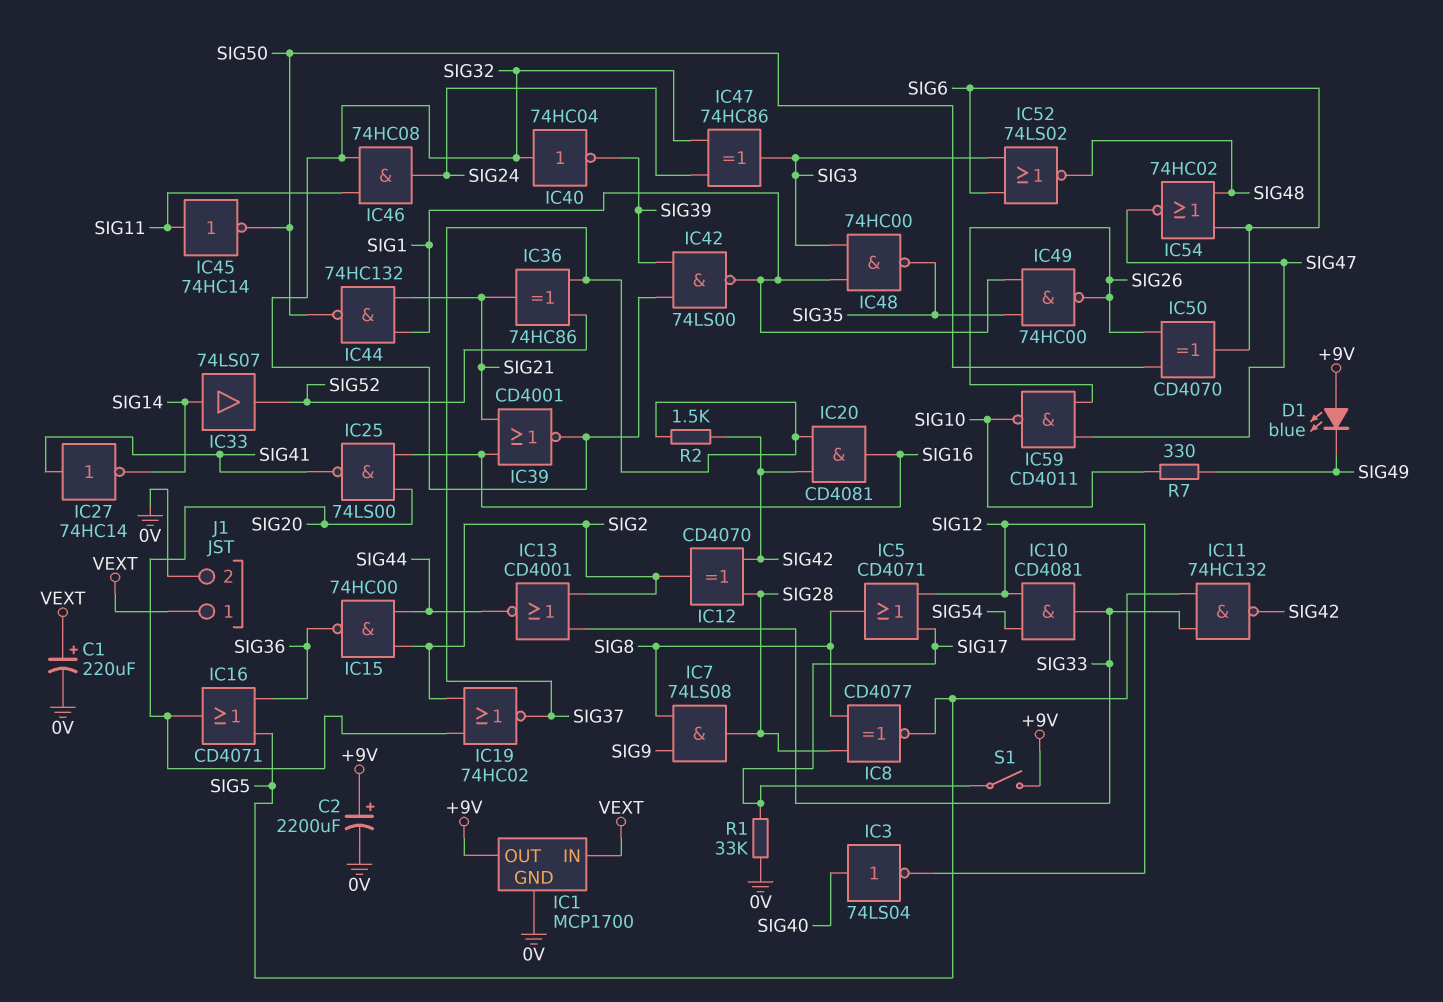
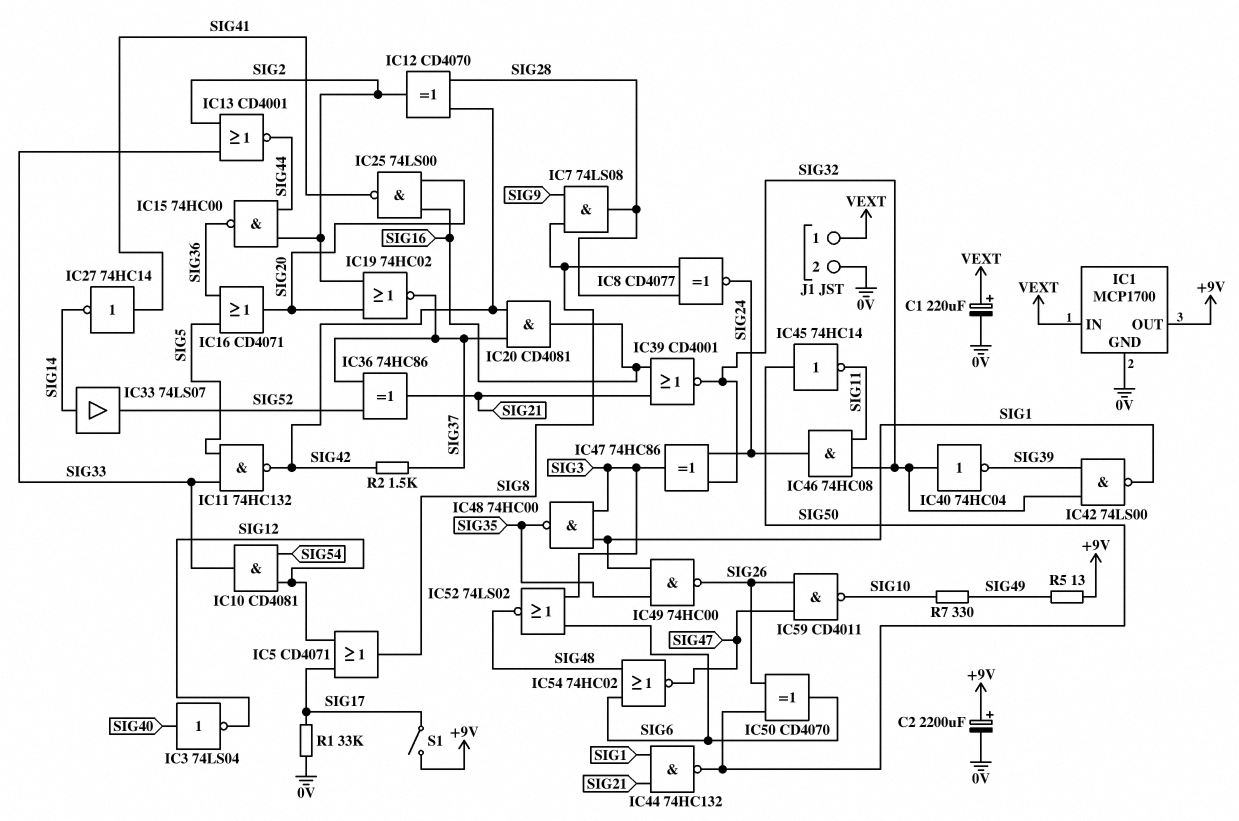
D1: LED blue (A +9V, K SIG49) -> none
IC8: XNOR CD4077 (in SIG8, in SIG28, out SIG5) -> XNOR CD4077 (in SIG8, in SIG28, out SIG24)
IC45: NOT 74HC14 (in SIG11, out SIG50) -> NOT 74HC14 (in SIG50, out SIG11)
R5: none -> 13 (+9V, SIG49)

